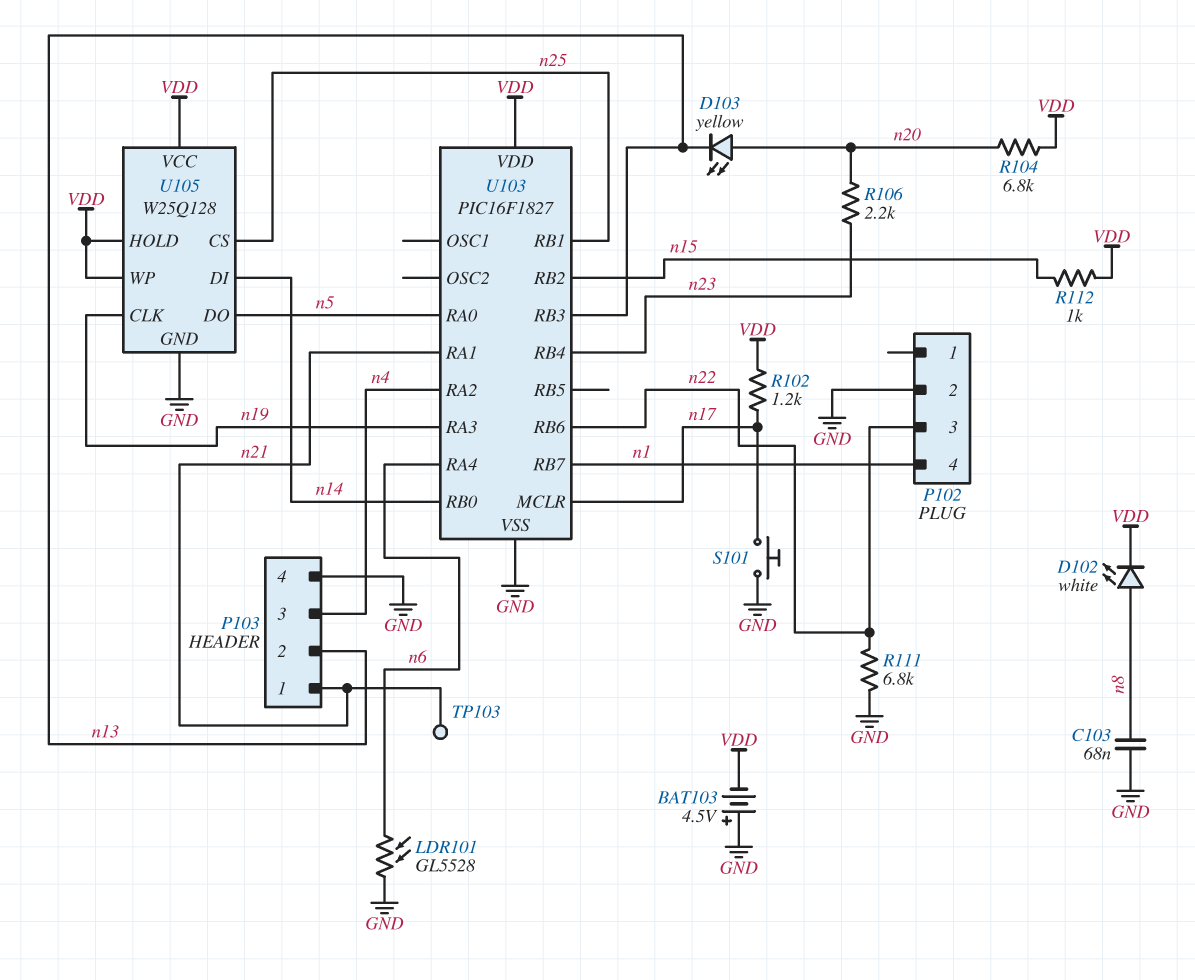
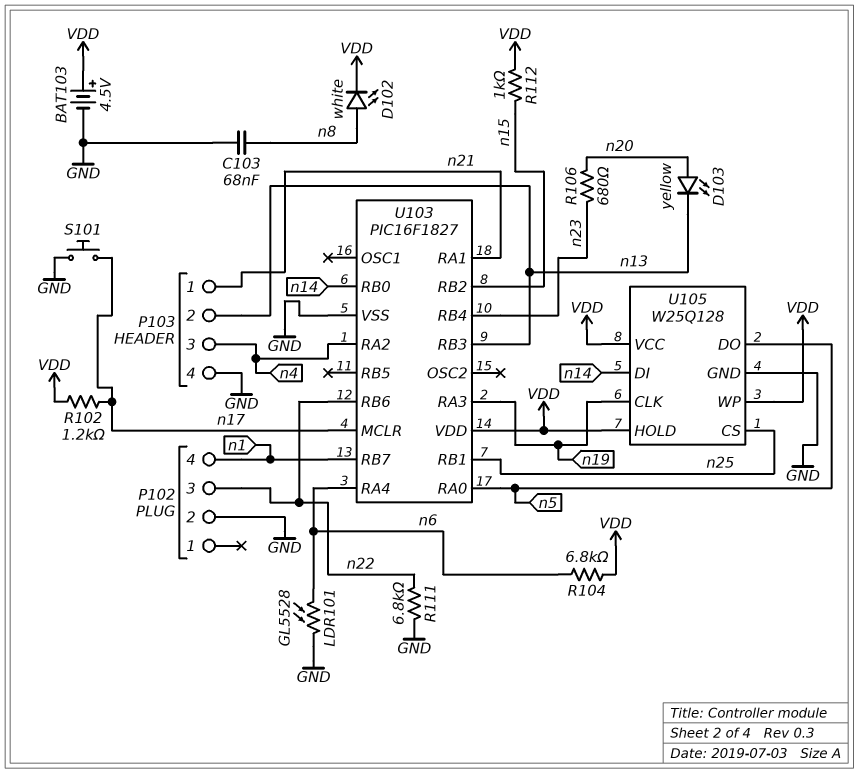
BAT103: 4.5V (plus GND, minus VDD) -> 4.5V (plus VDD, minus GND)
R104: 6.8k (VDD, n20) -> 6.8k (VDD, n6)
R106: 2.2k (n20, n23) -> 680 (n20, n23)
TP103: test point (n21) -> none

